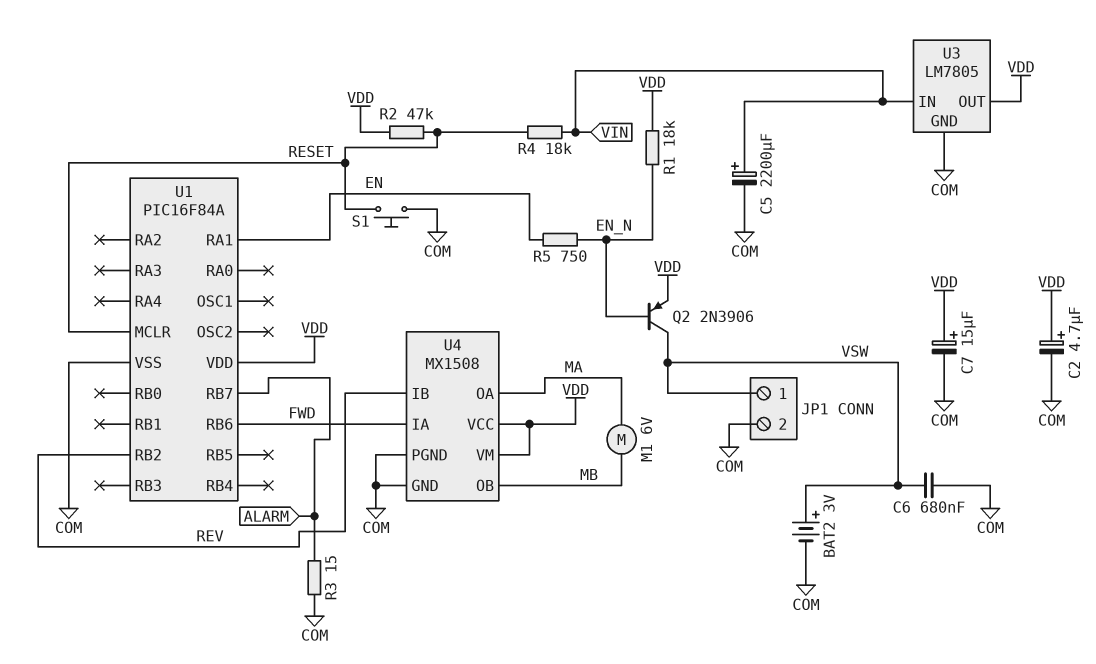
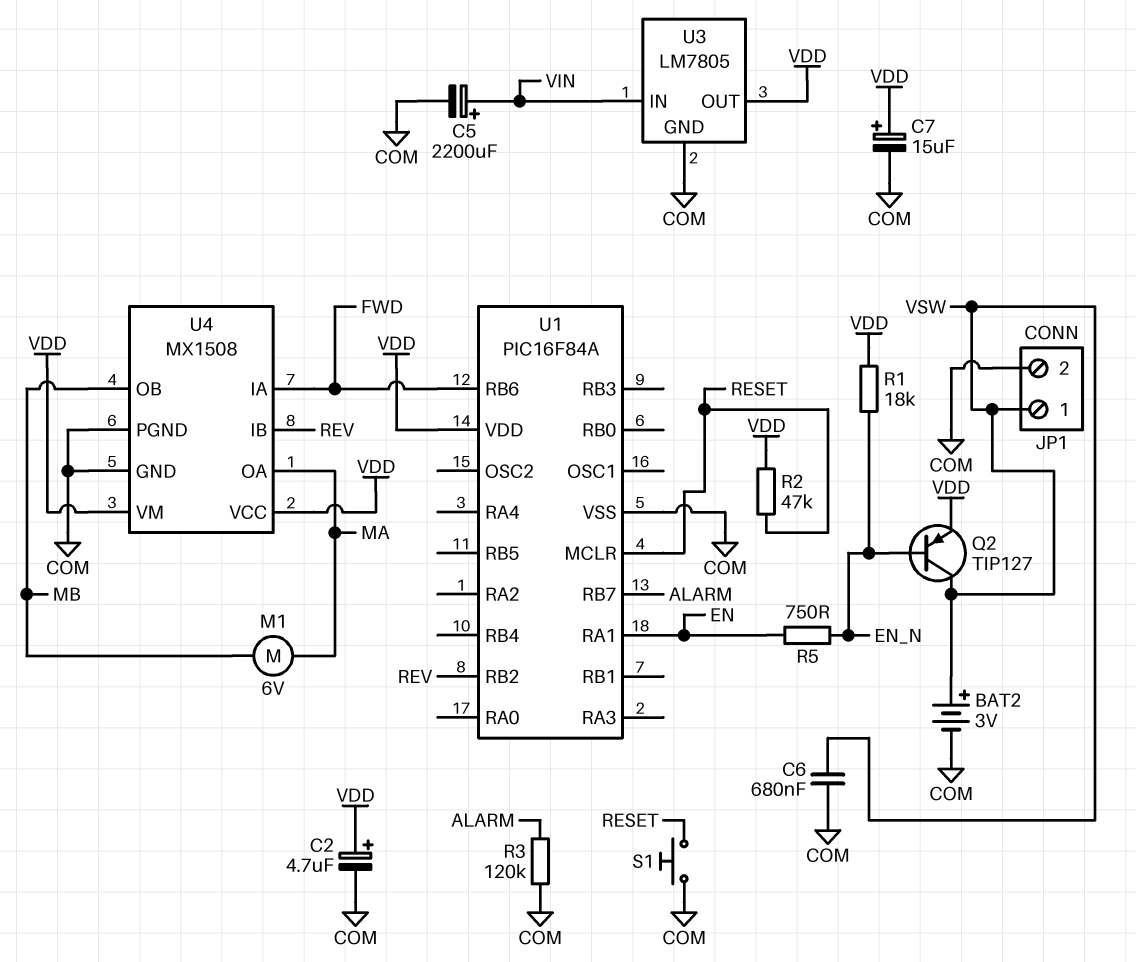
Q2: PNP 2N3906 (B EN_N, C VSW, E VDD) -> PNP TIP127 (B EN_N, C VSW, E VDD)
R3: 15 (ALARM, COM) -> 120k (ALARM, COM)
R4: 18k (RESET, VIN) -> none

